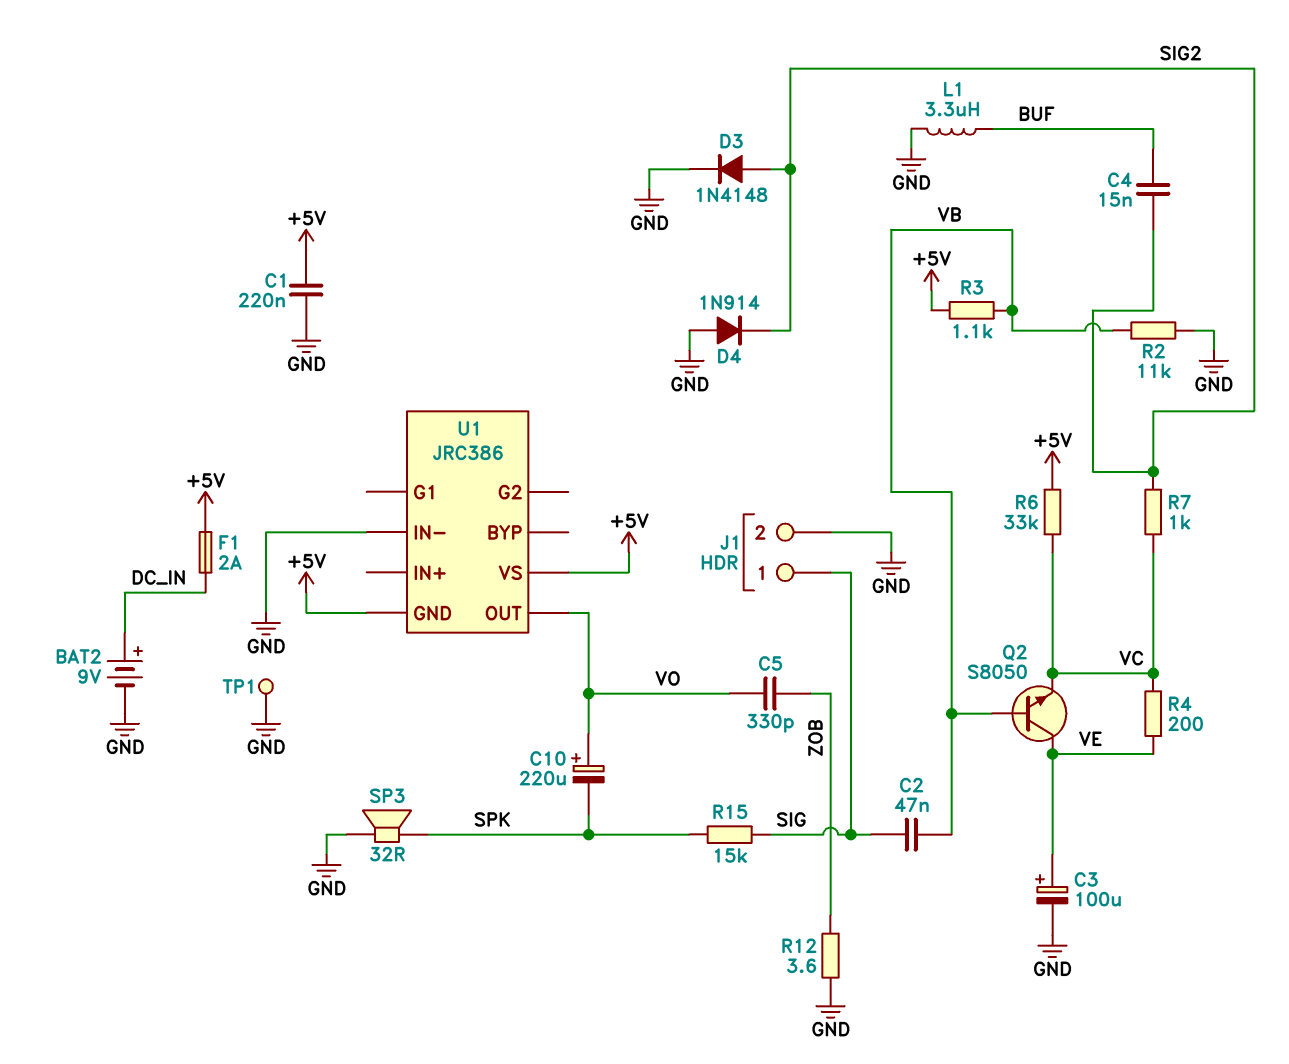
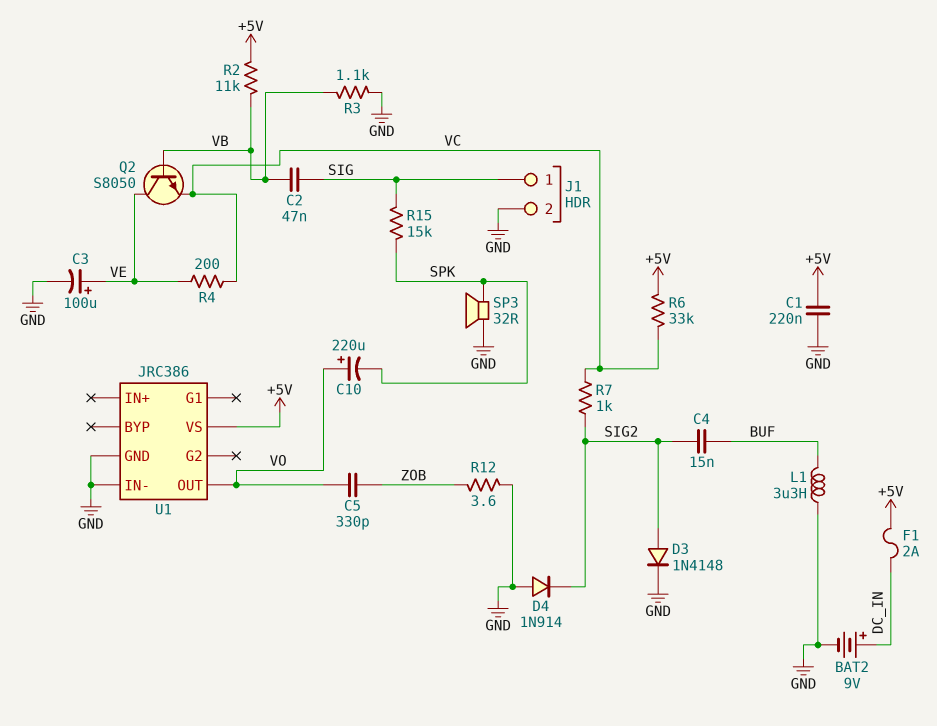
R2: 11k (GND, VB) -> 11k (+5V, VB)
R3: 1.1k (+5V, VB) -> 1.1k (GND, VB)
TP1: test point (GND) -> none
U1 pin GND: +5V -> GND

